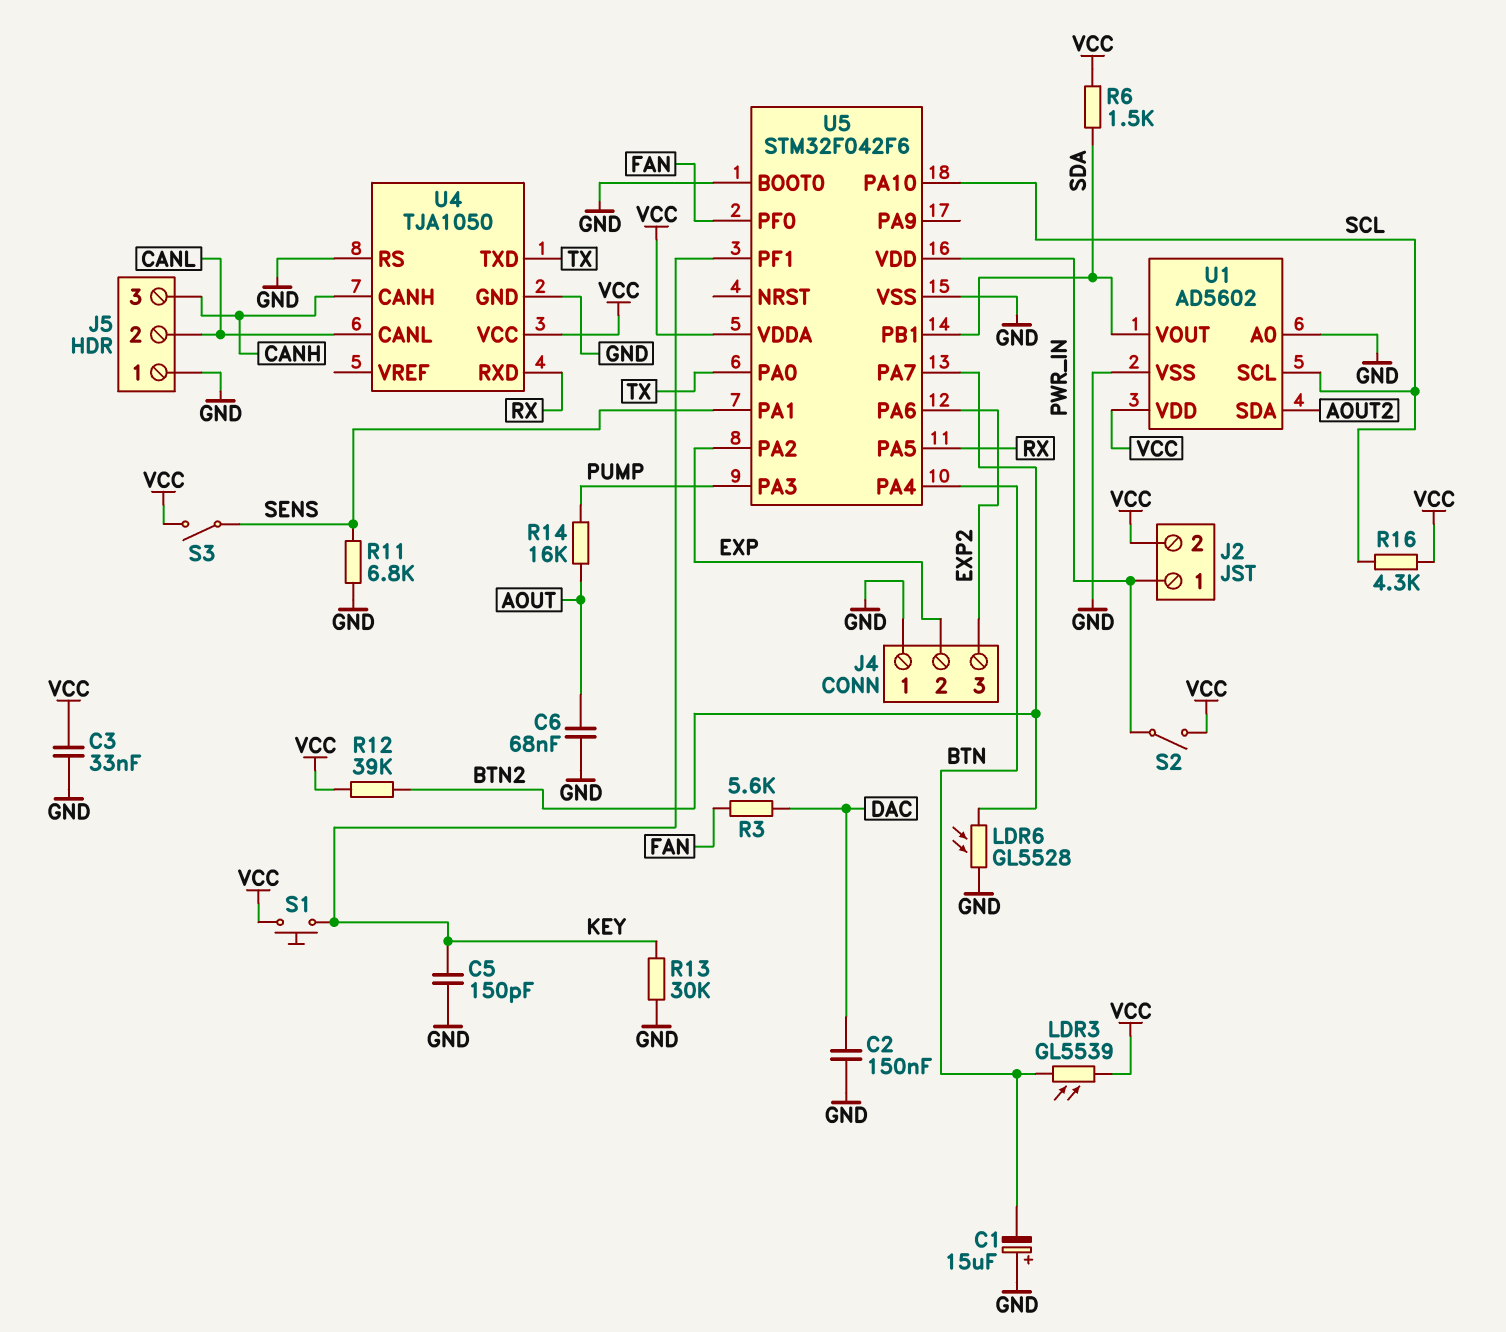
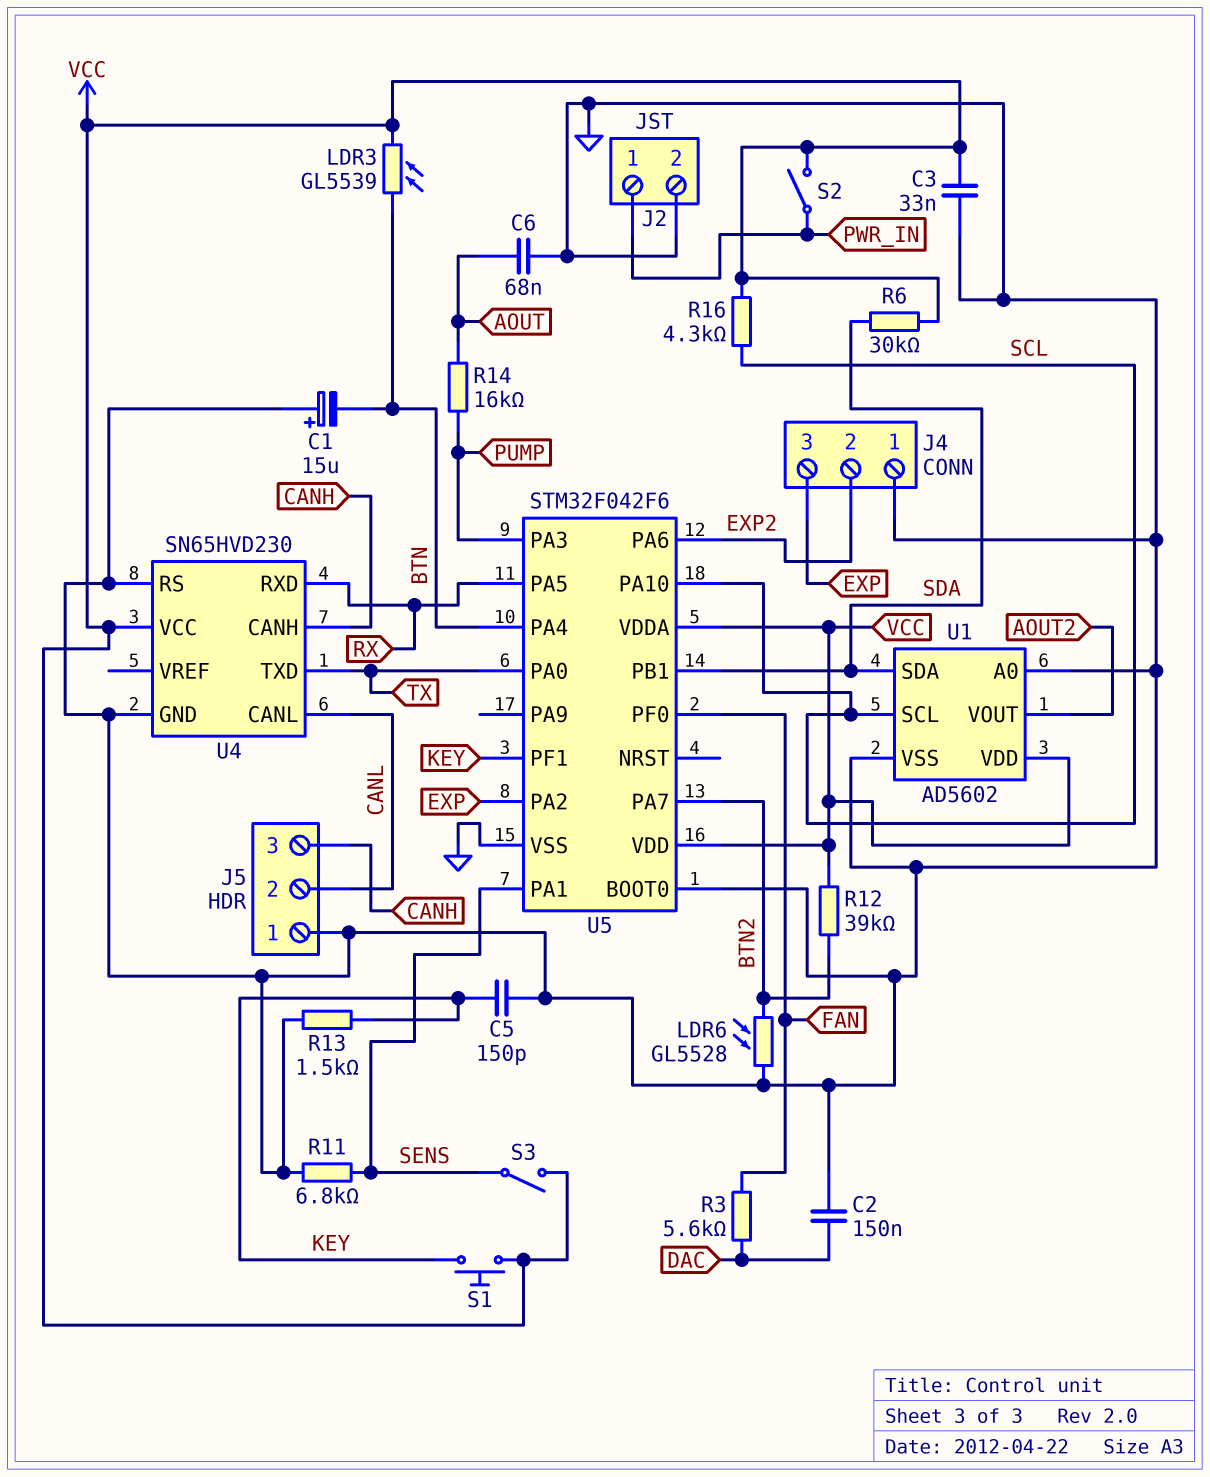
J2 pin 2: VCC -> GND
J4 pin 2: EXP -> EXP2
J4 pin 3: EXP2 -> EXP
R6: 1.5k (SDA, VCC) -> 30k (SDA, VCC)
R13: 30k (GND, KEY) -> 1.5k (GND, KEY)
U1 pin SDA: AOUT2 -> SDA
U1 pin VOUT: SDA -> AOUT2
U4: TJA1050 -> SN65HVD230
U5 pin VDD: PWR_IN -> VCC

